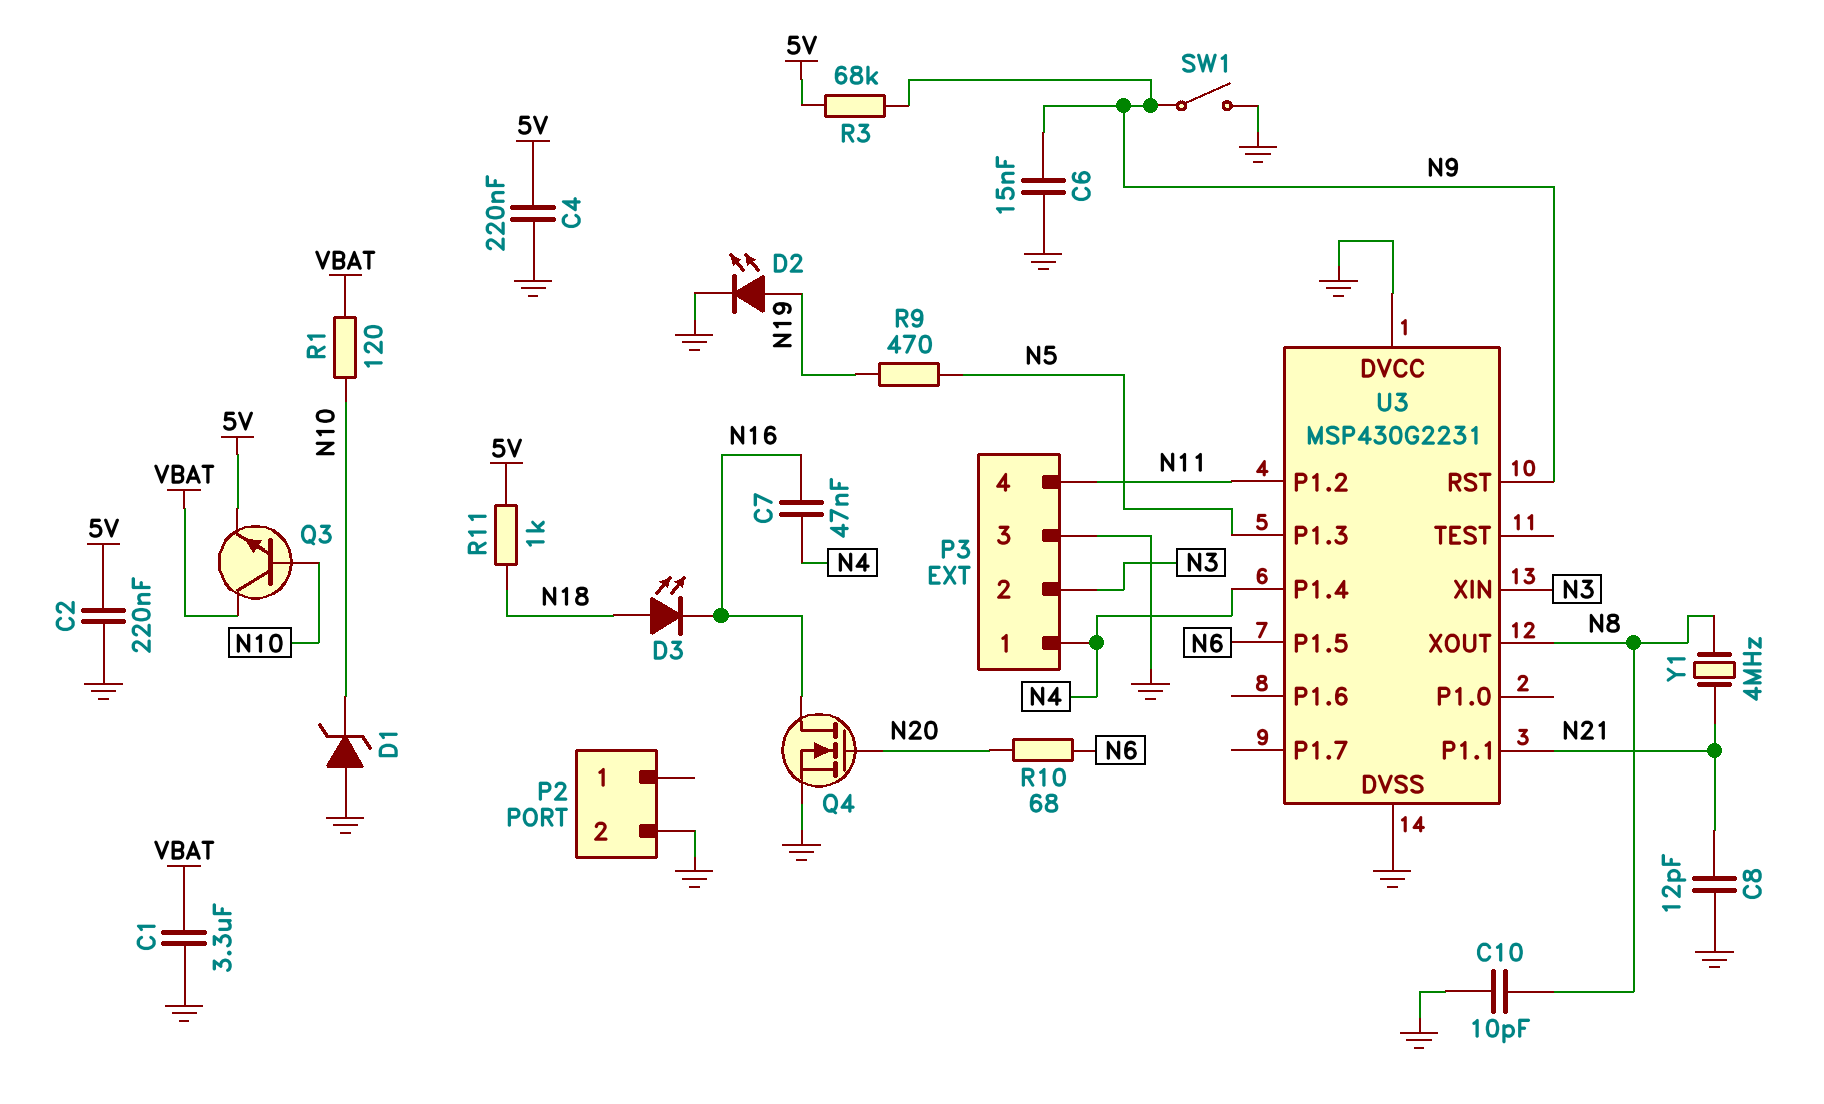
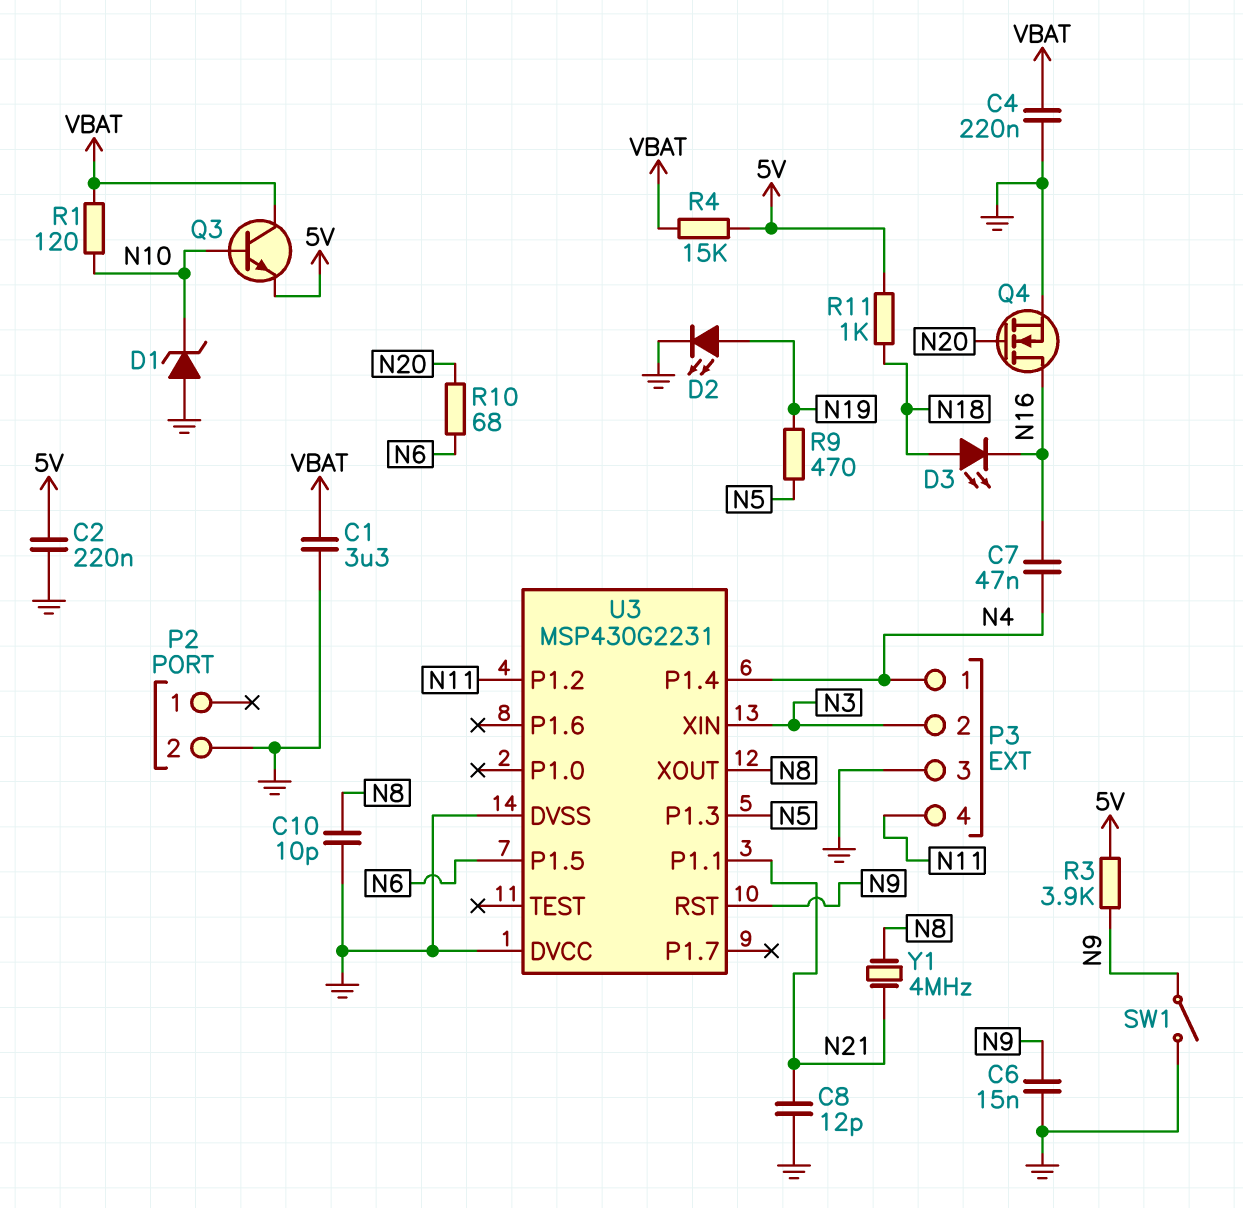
C4: 220nF (5V, GND) -> 220nF (GND, VBAT)
R3: 68k (5V, N9) -> 3.9k (5V, N9)
R4: none -> 15k (5V, VBAT)

